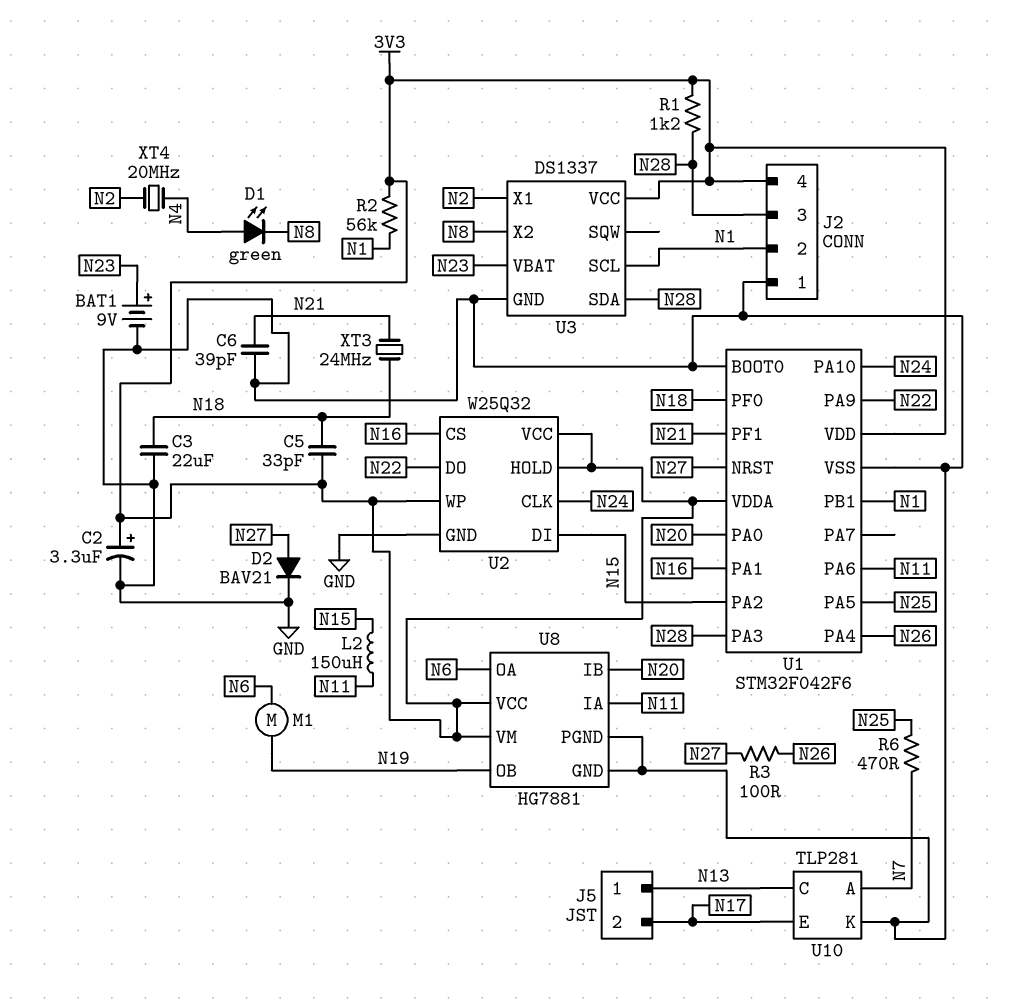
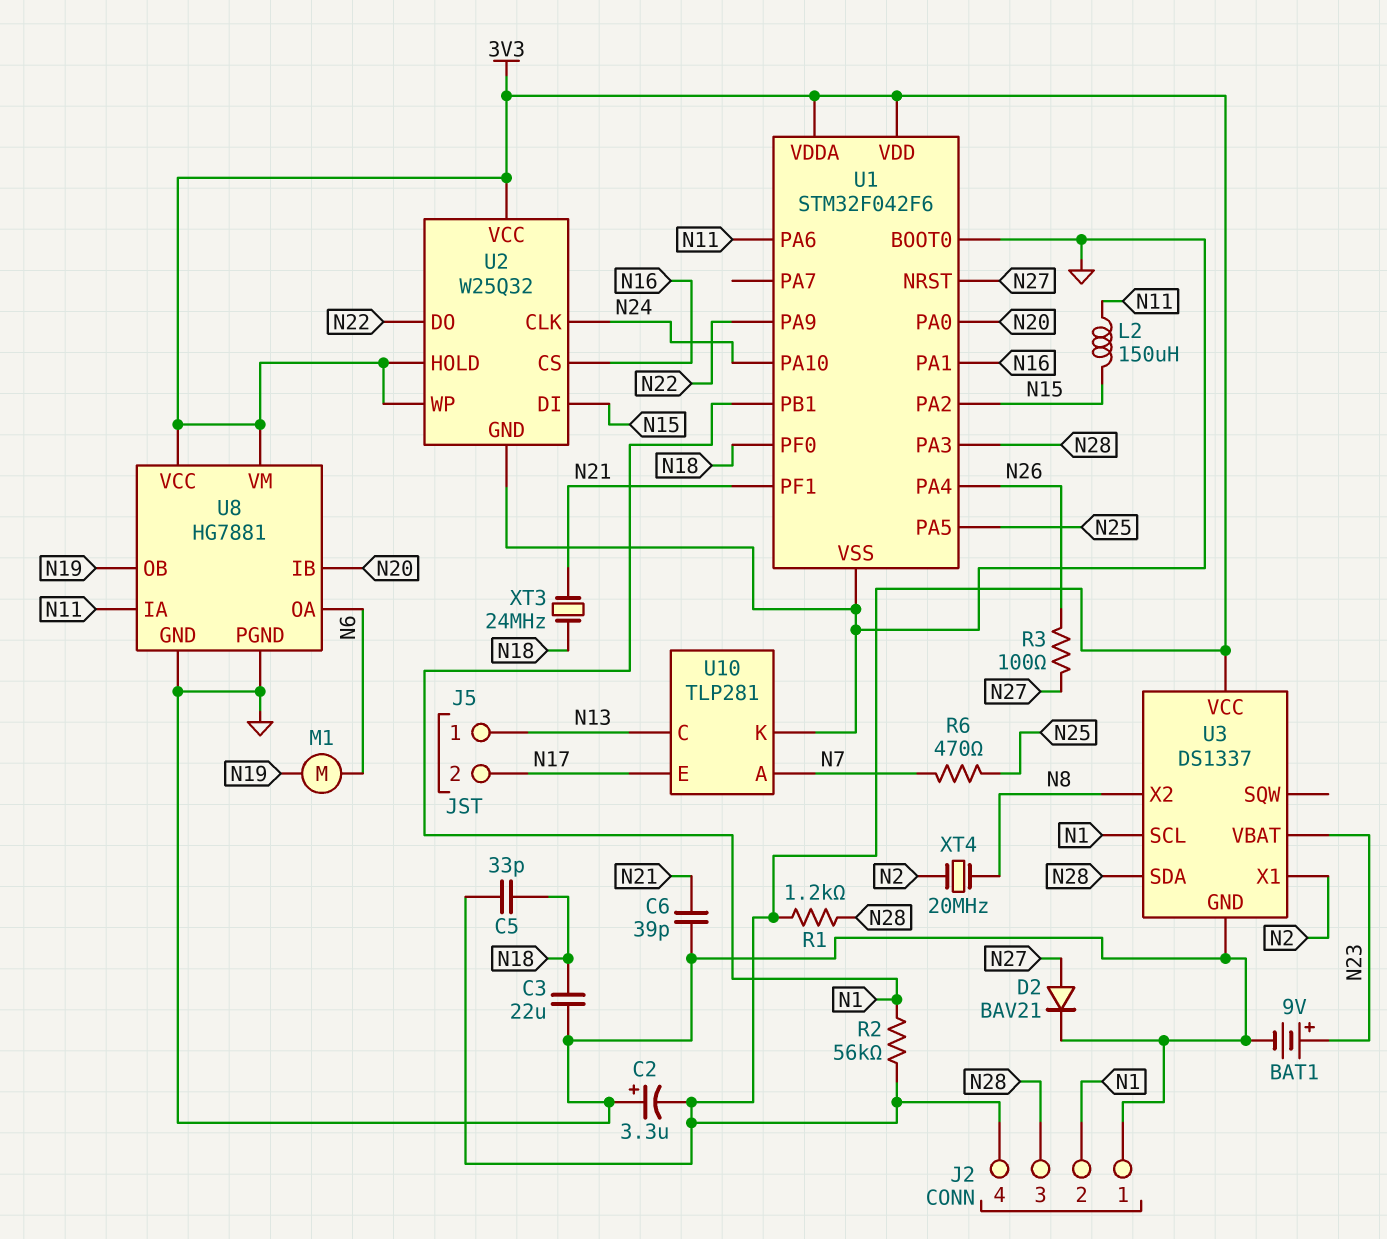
C2: 3.3uF (plus 3V3, minus GND) -> 3.3uF (plus GND, minus 3V3)
D1: LED green (A N4, K N8) -> none
XT4: 20MHz (N2, N4) -> 20MHz (N2, N8)

